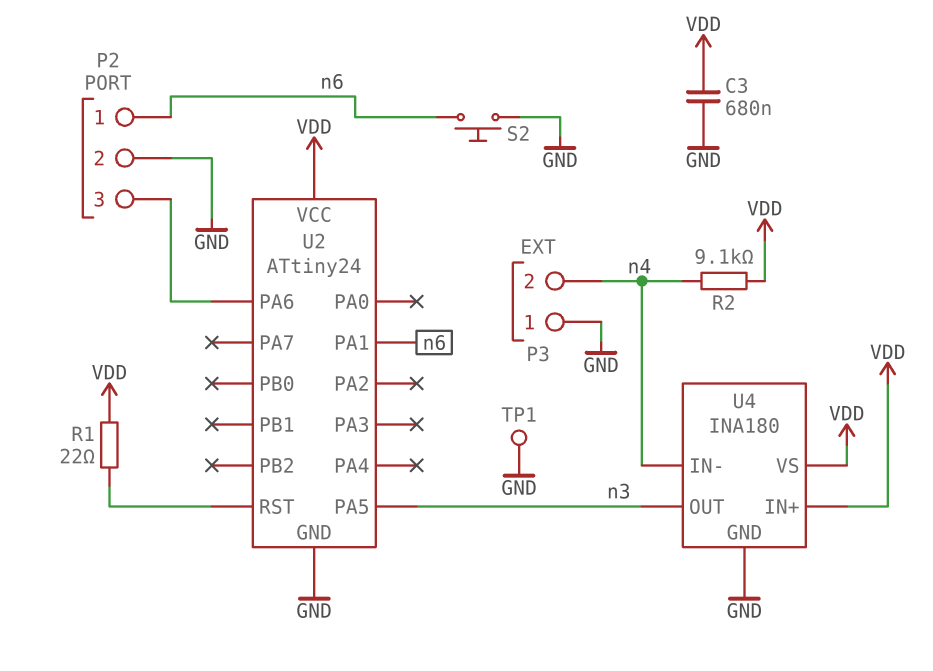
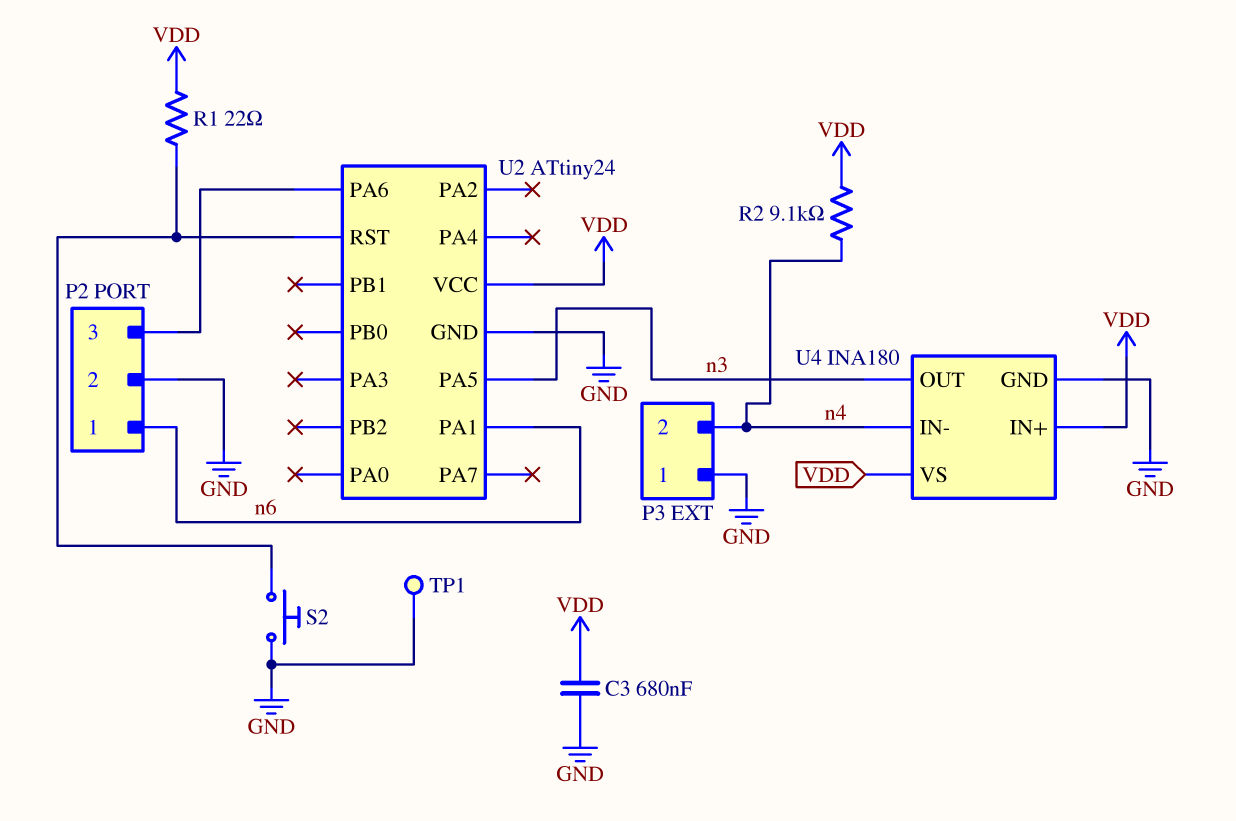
S2: button (GND, n6) -> button (GND, U2/RST)

